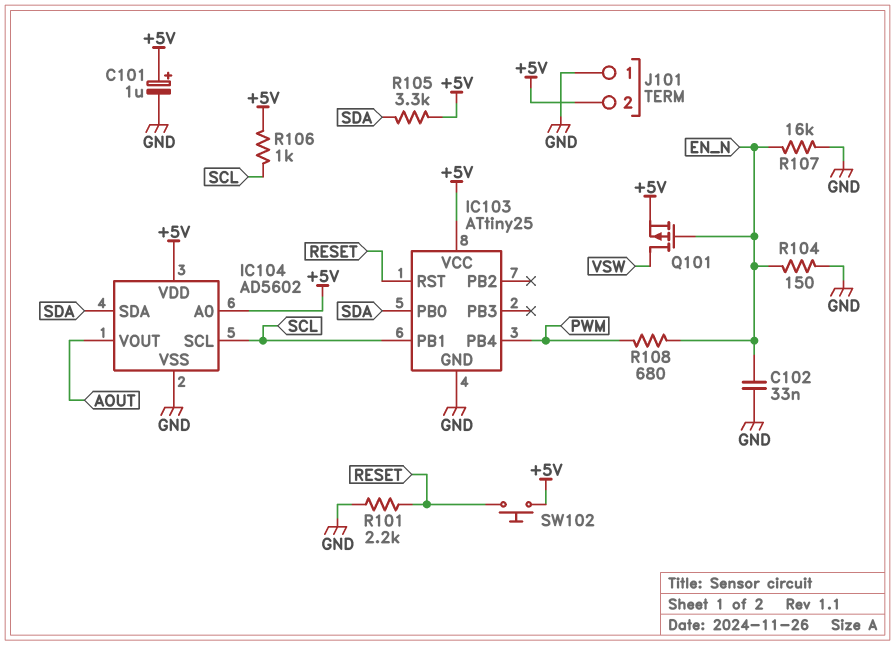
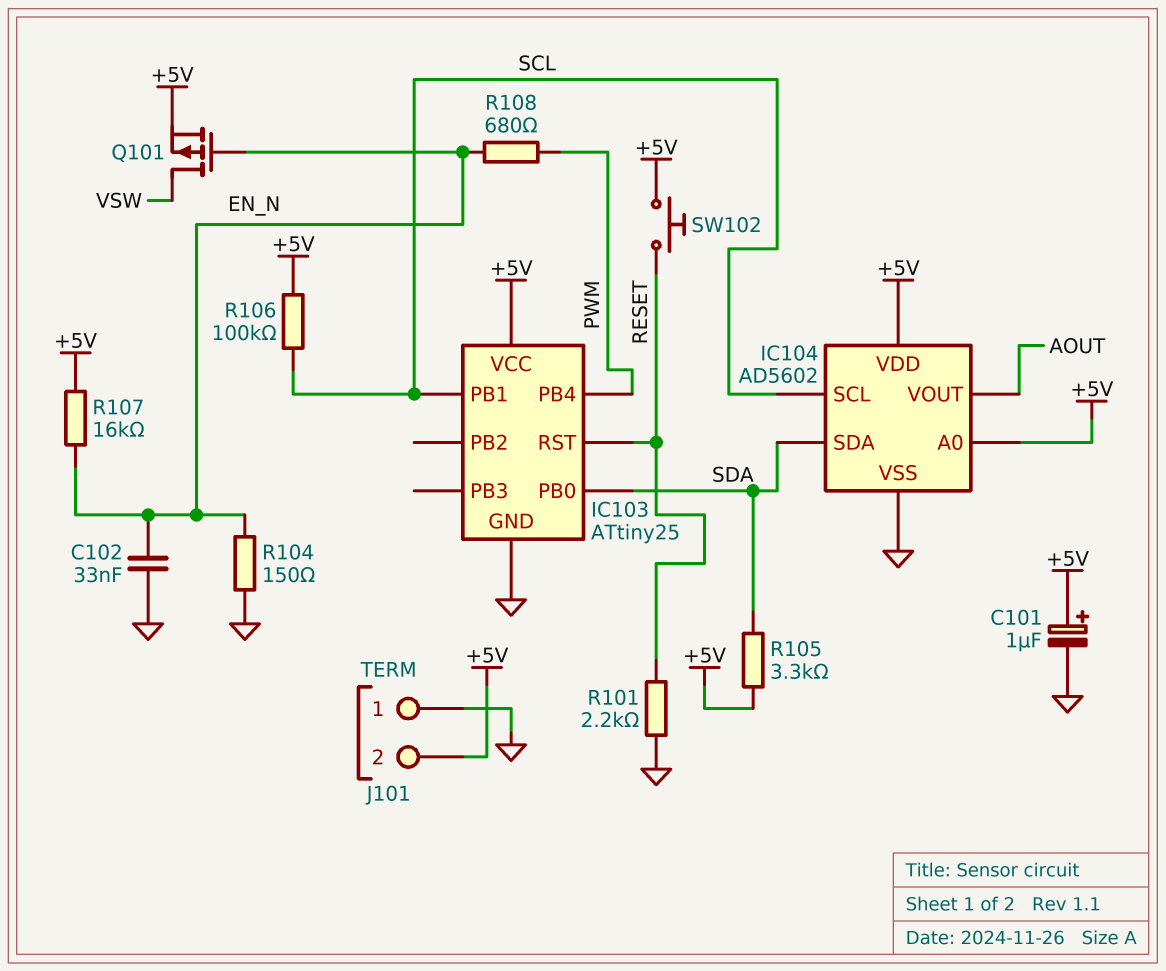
R106: 1k (+5V, SCL) -> 100k (+5V, SCL)
R107: 16k (EN_N, GND) -> 16k (+5V, EN_N)

